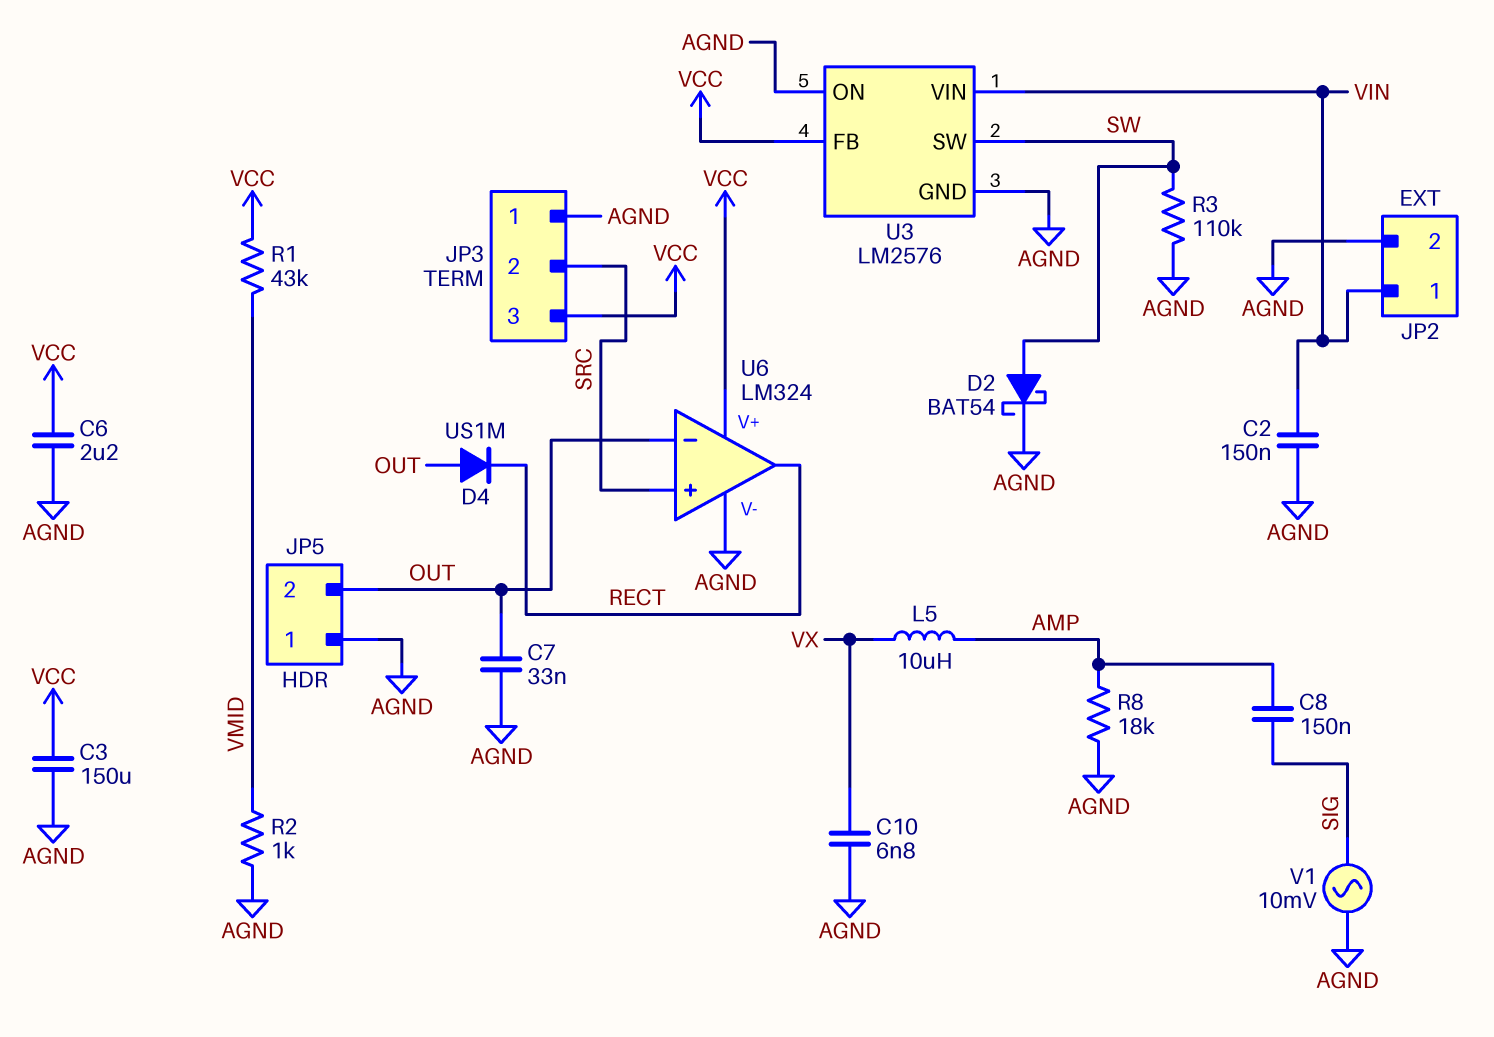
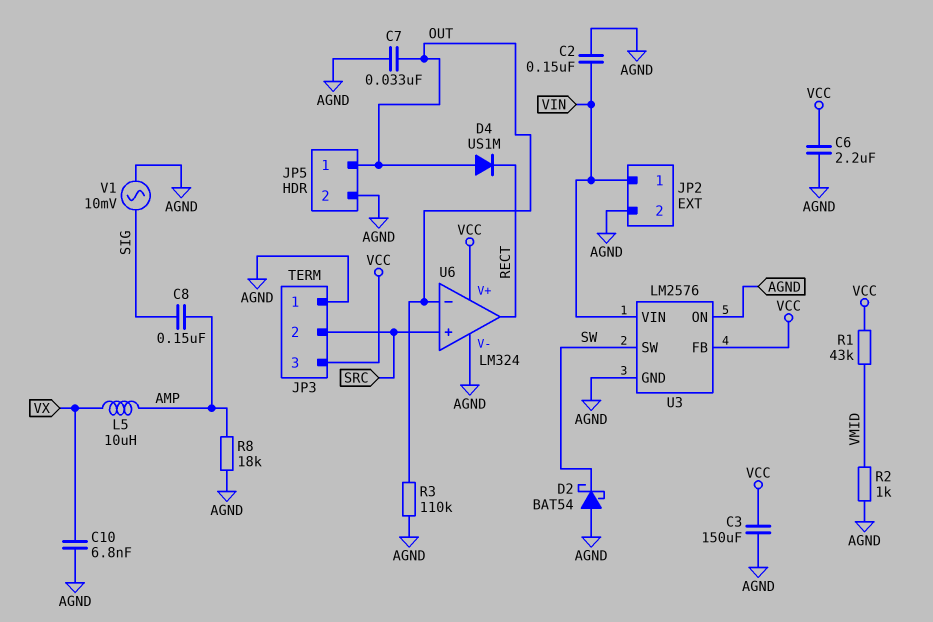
D2: schottky BAT54 (A SW, K AGND) -> schottky BAT54 (A AGND, K SW)
JP5 pin 1: AGND -> OUT
JP5 pin 2: OUT -> AGND
R3: 110k (AGND, SW) -> 110k (AGND, OUT)

